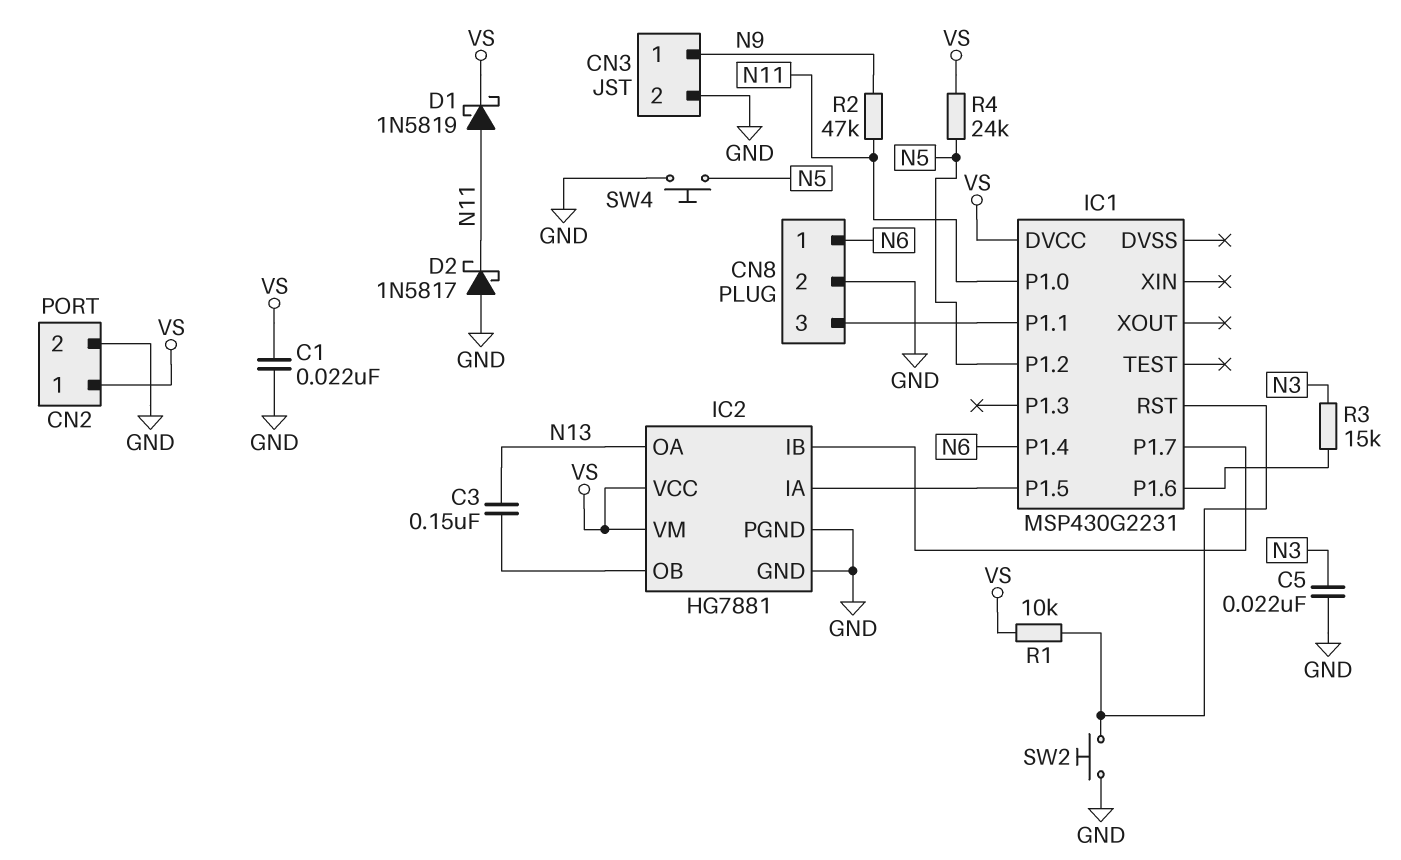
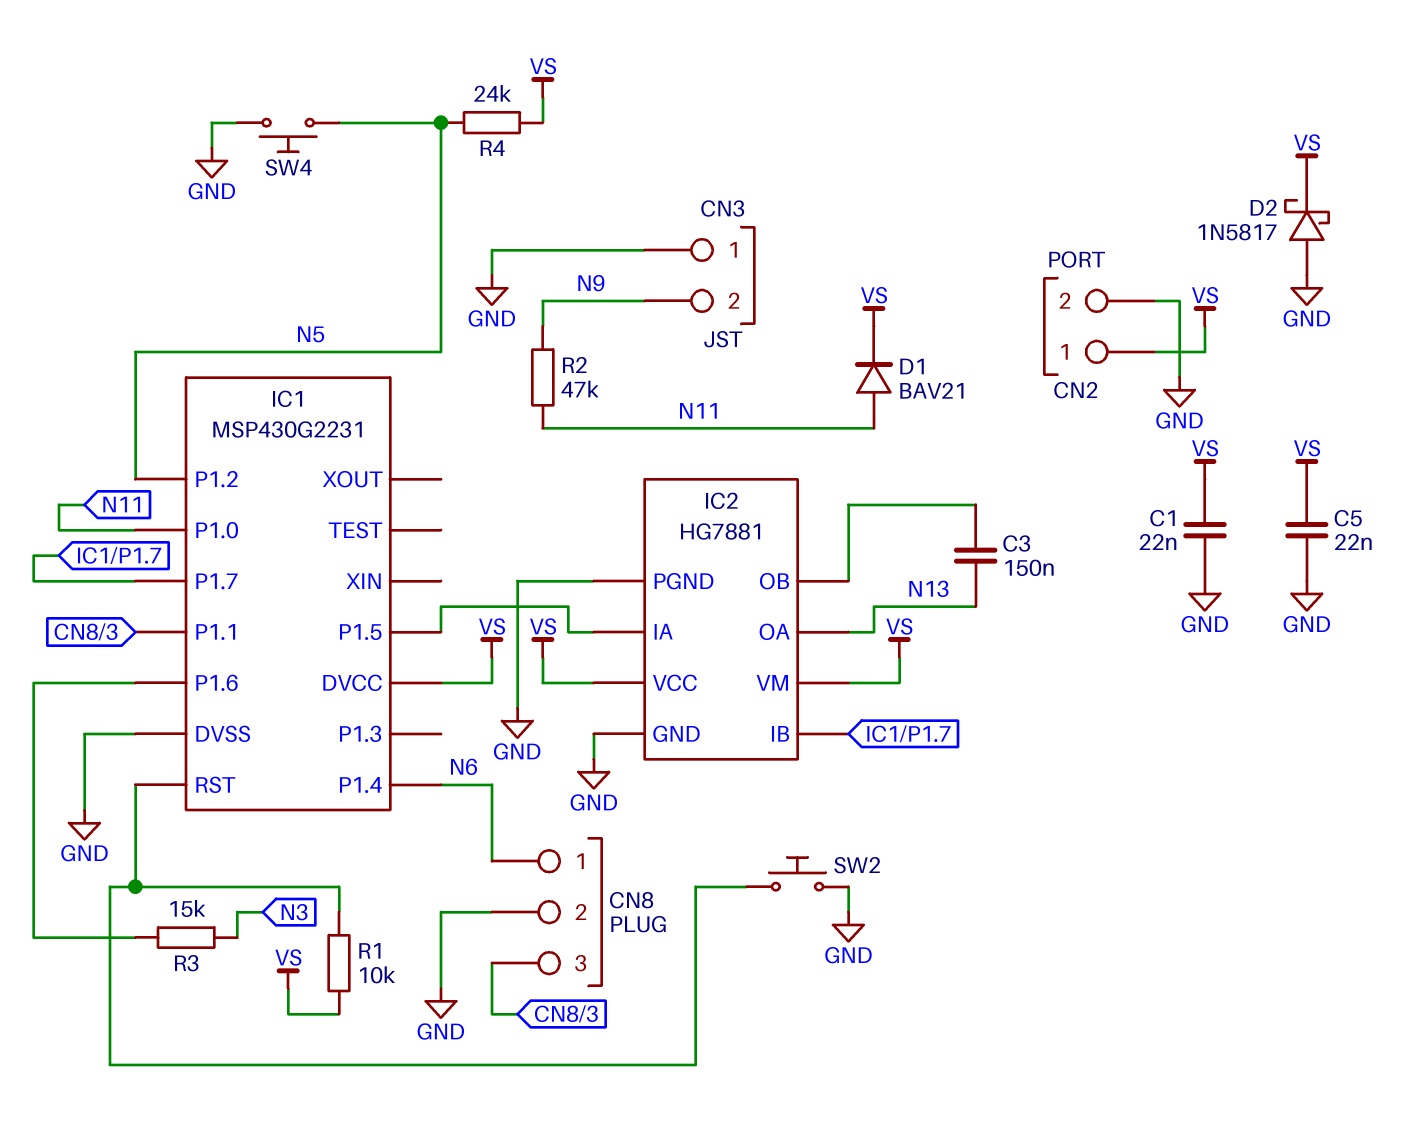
C5: 22nF (GND, N3) -> 22nF (GND, VS)
CN3 pin 1: N9 -> GND
CN3 pin 2: GND -> N9
D1: schottky 1N5819 (A N11, K VS) -> diode BAV21 (A N11, K VS)
D2: schottky 1N5817 (A GND, K N11) -> schottky 1N5817 (A GND, K VS)
IC1 pin DVSS: none -> GND

